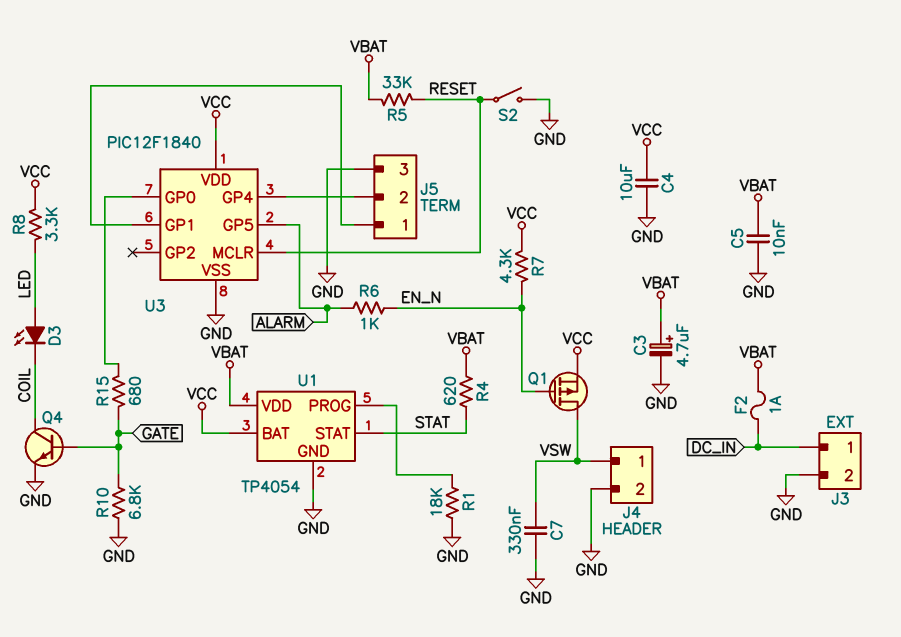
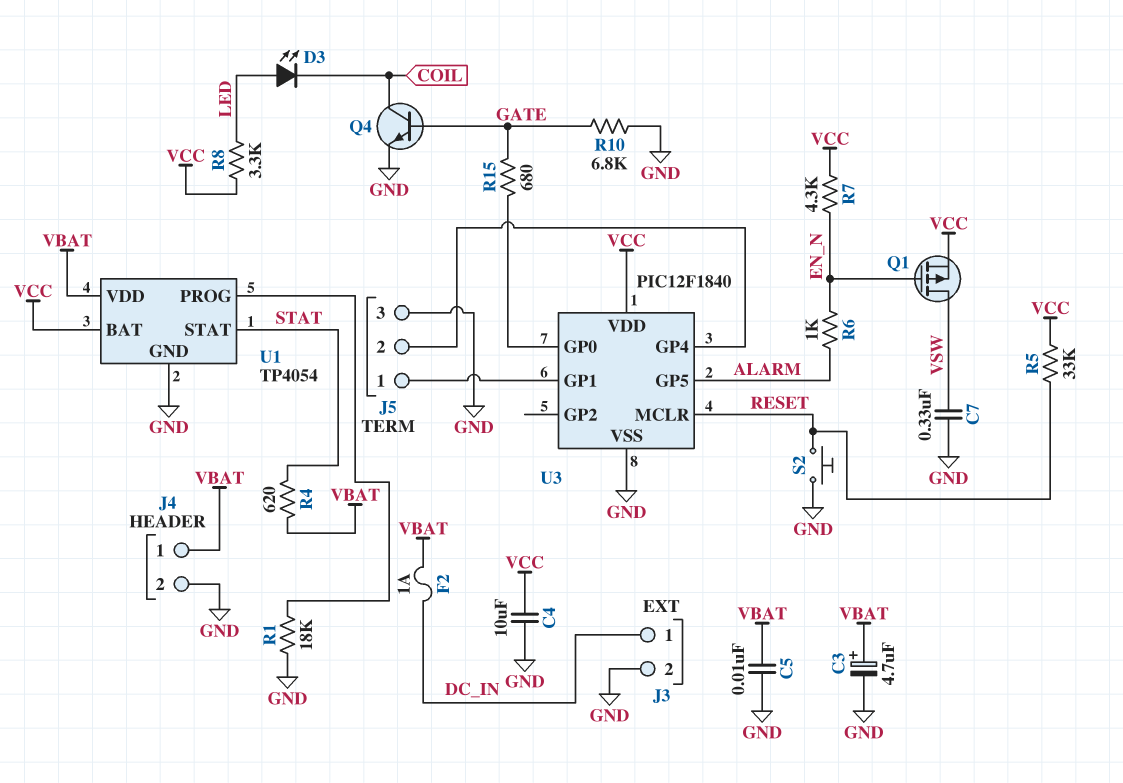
J4 pin 1: VSW -> VBAT
R5: 33k (RESET, VBAT) -> 33k (RESET, VCC)
S2: switch (GND, RESET) -> button (GND, RESET)

